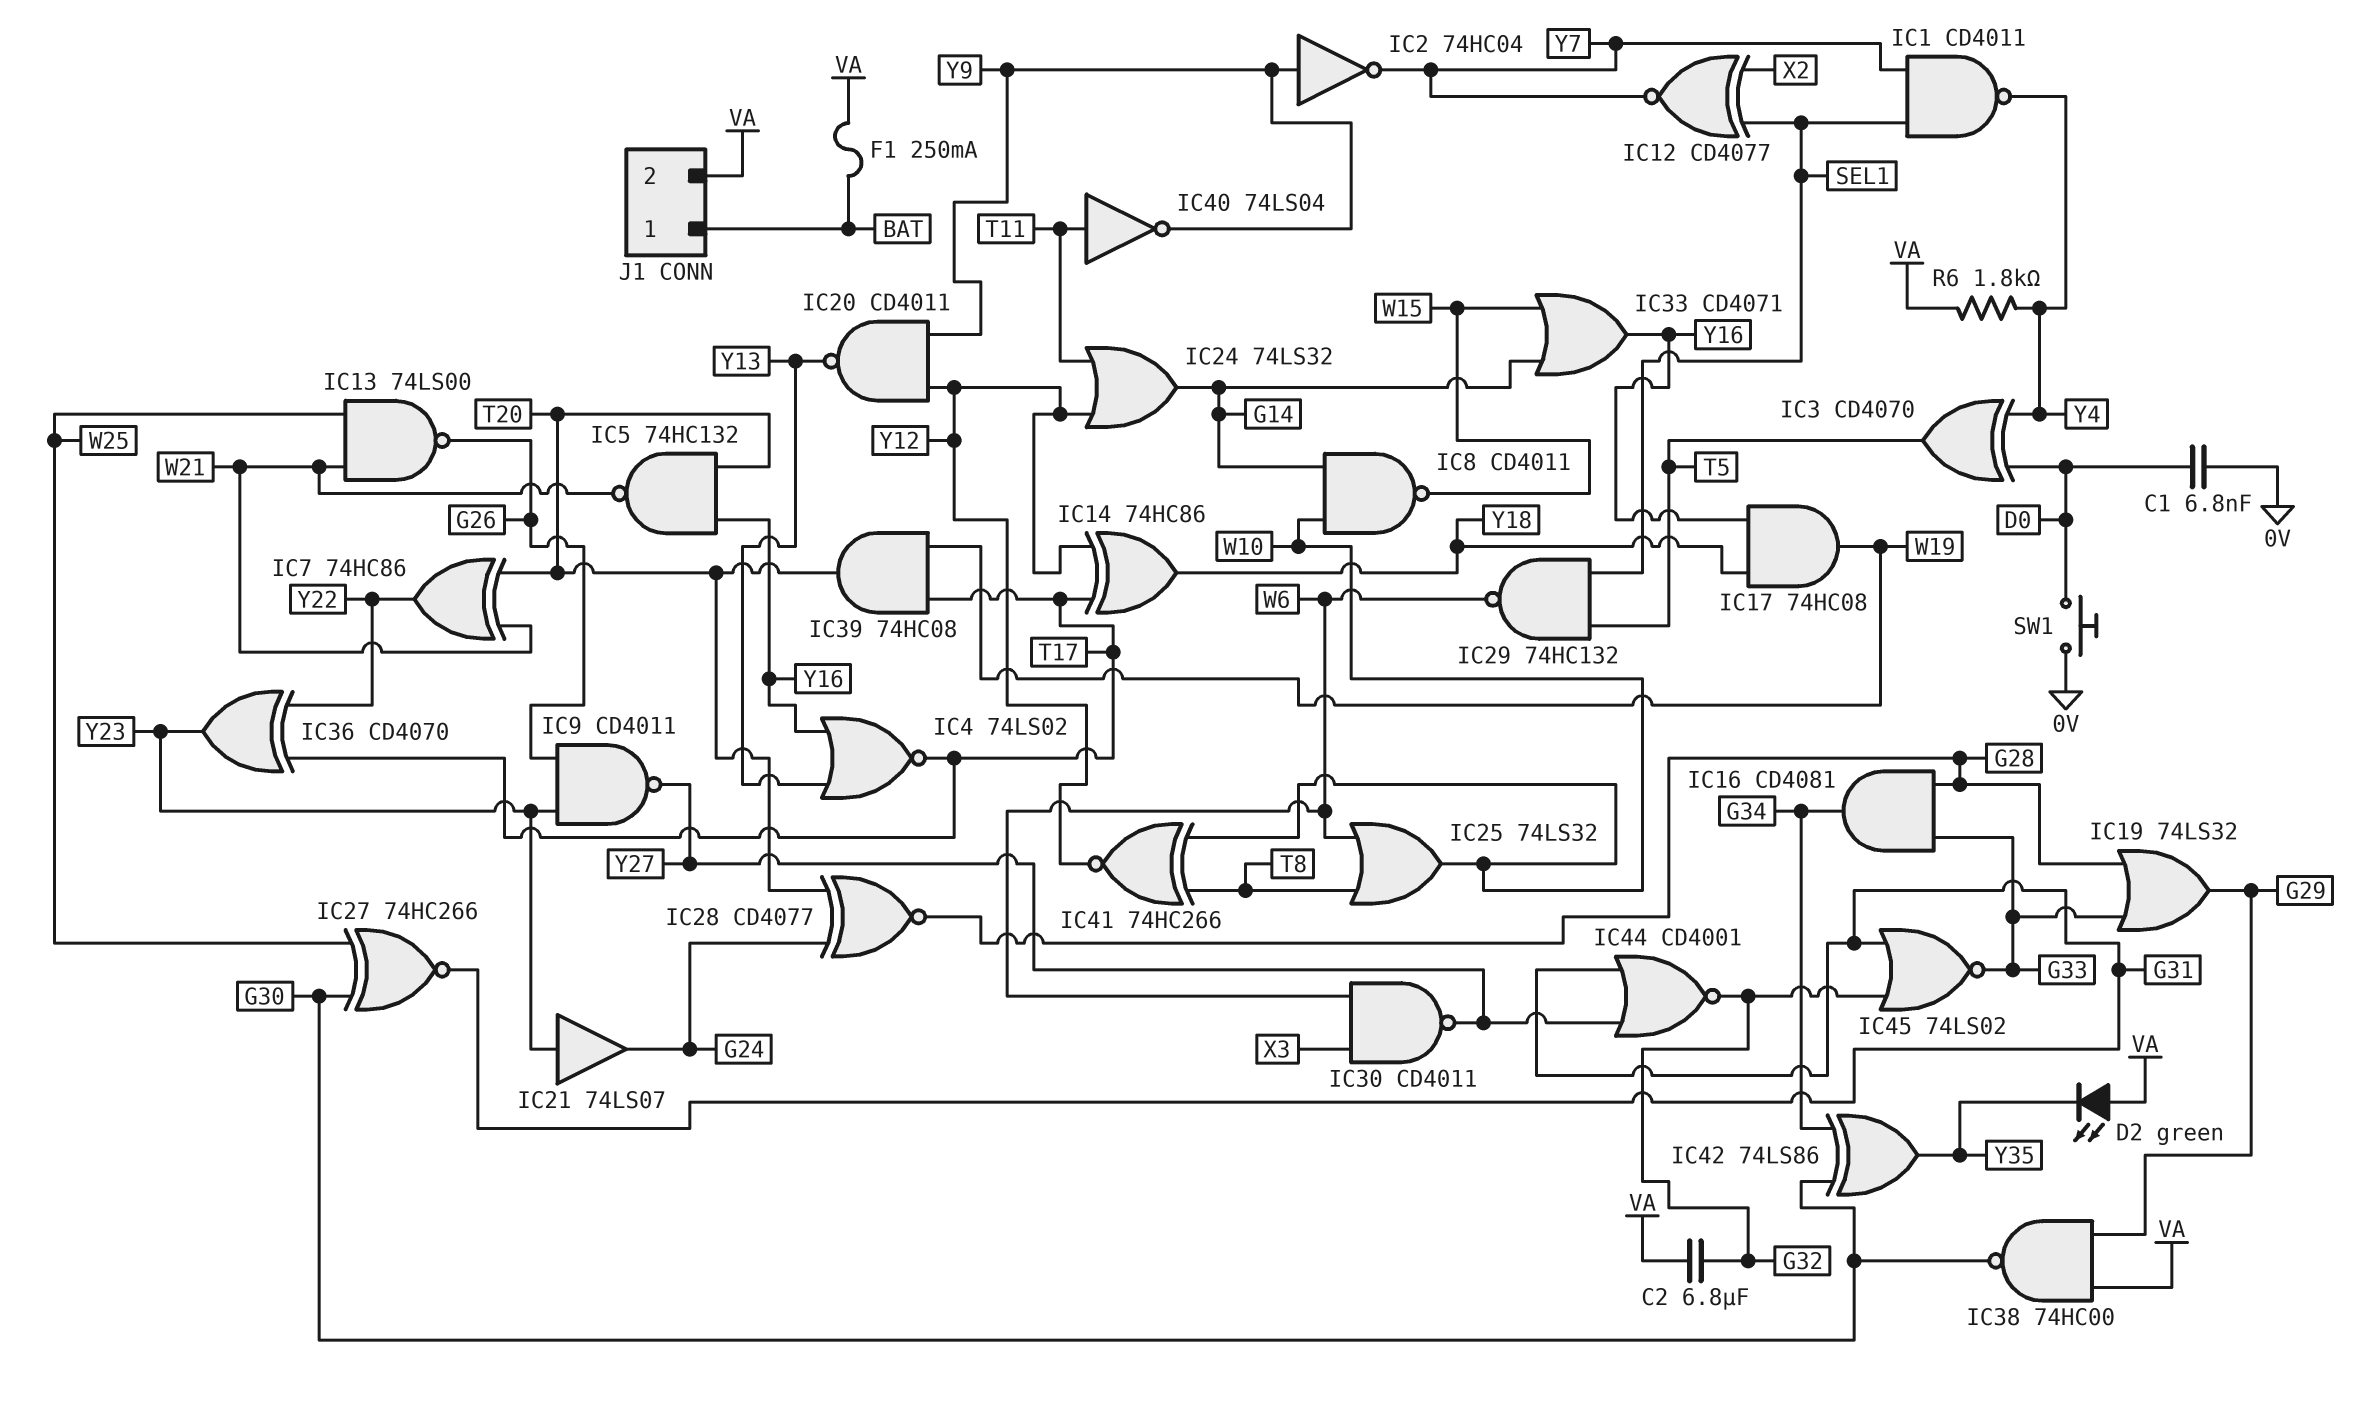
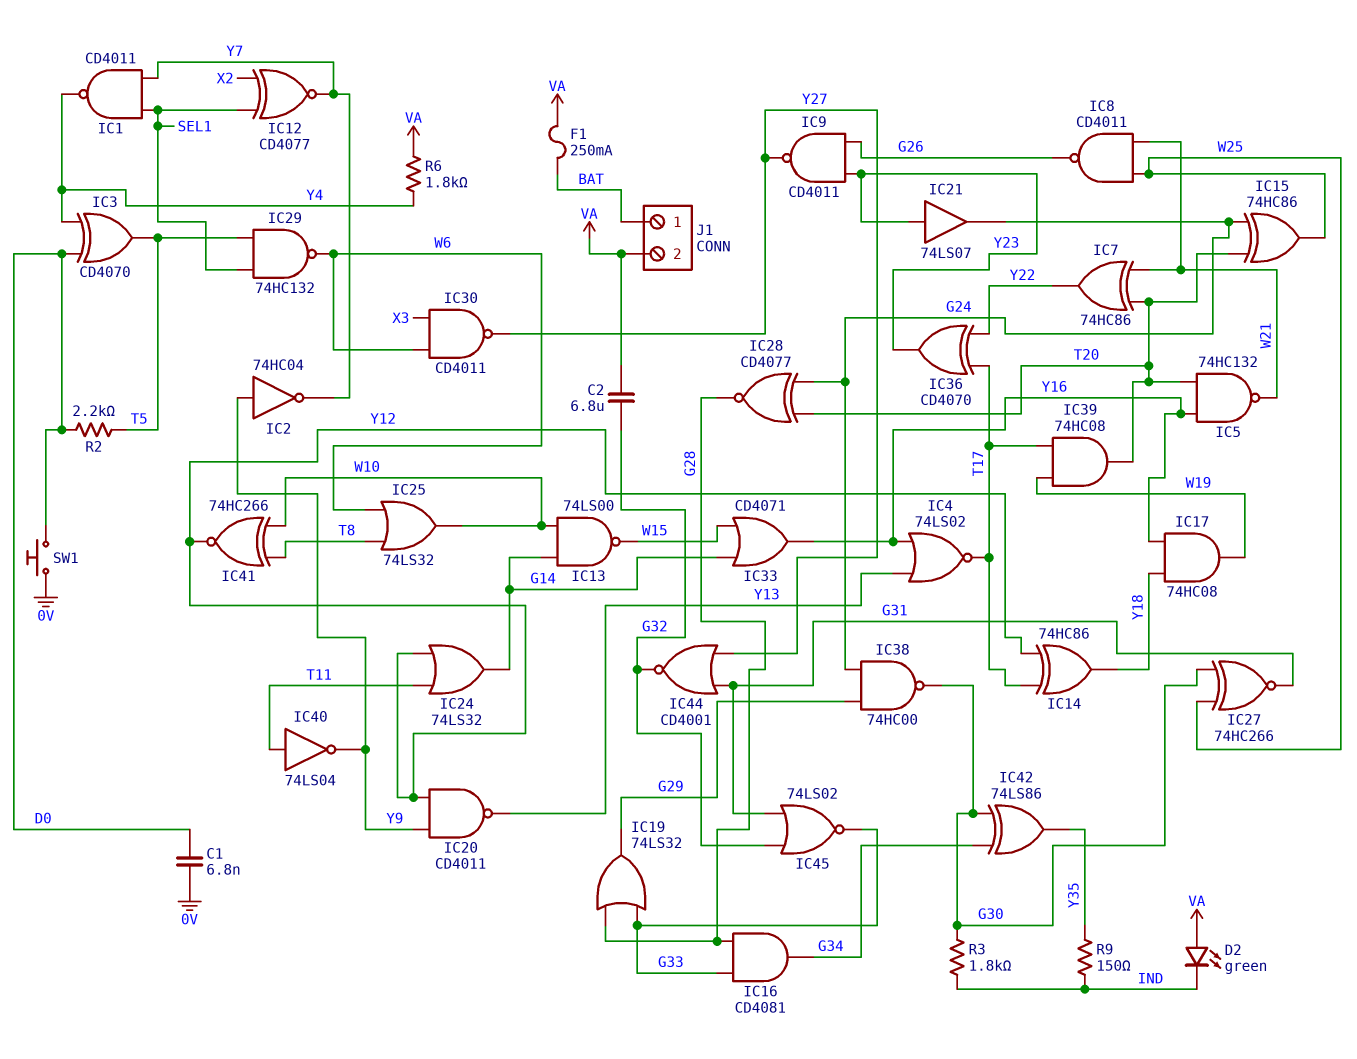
D2: LED green (A VA, K Y35) -> LED green (A VA, K IND)
IC8: NAND CD4011 (in G14, in W10, out W15) -> NAND CD4011 (in W21, in W25, out G26)
IC13: NAND 74LS00 (in W21, in W25, out G26) -> NAND 74LS00 (in G14, in W10, out W15)
IC15: none -> XOR 74HC86 (in G24, in T20, out W25)
IC38: NAND 74HC00 (in G29, in VA, out G30) -> NAND 74HC00 (in G24, in G29, out G30)
R2: none -> 2.2k (D0, T5)
R3: none -> 1.8k (G30, IND)
R9: none -> 150 (IND, Y35)

